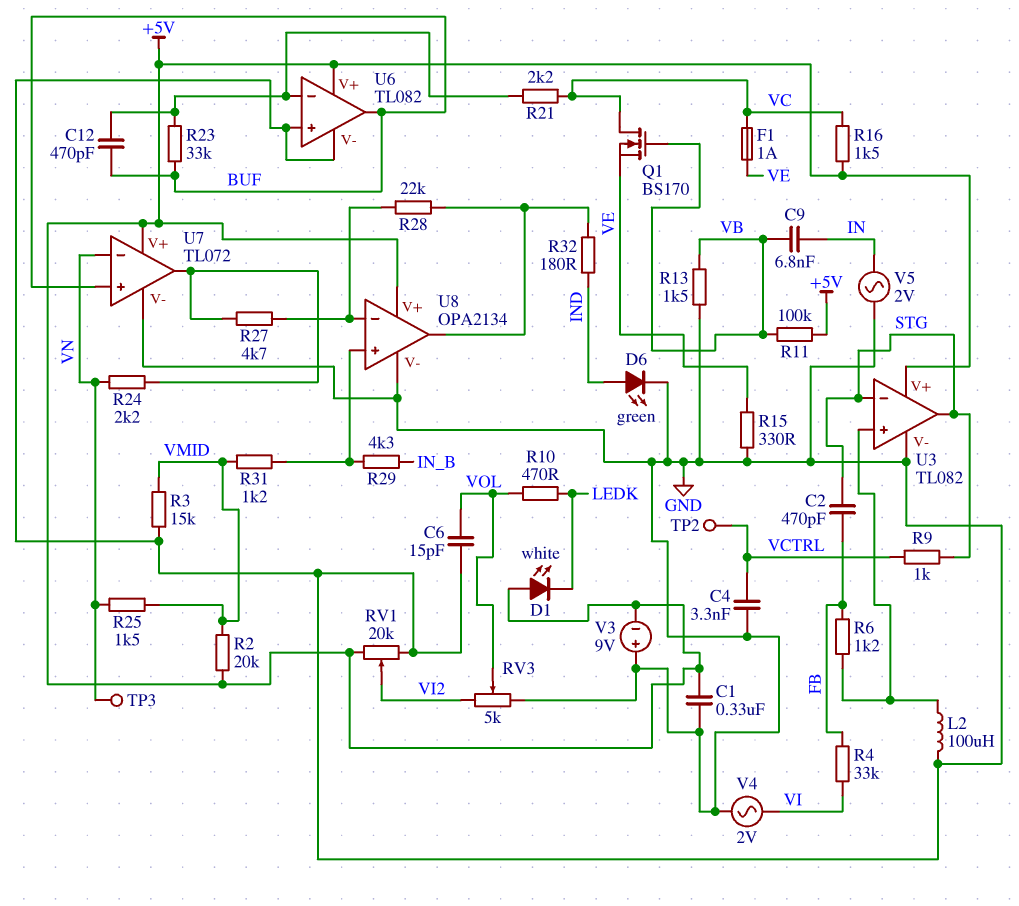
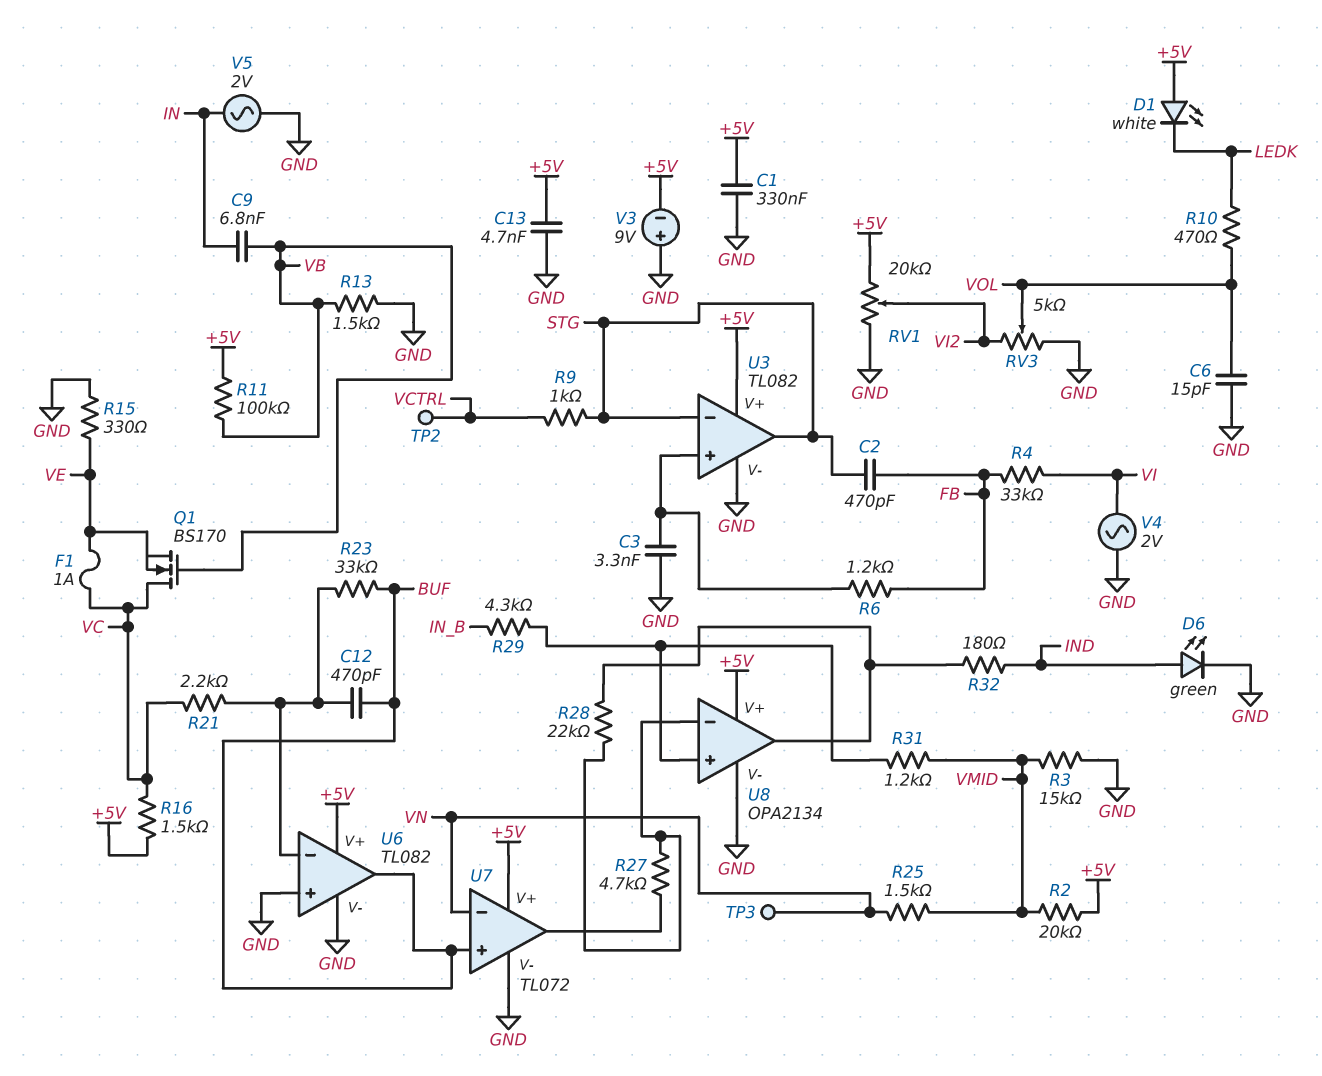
C3: none -> 3.3nF (GND, U3/in+)
C4: 3.3nF (GND, VCTRL) -> none
C13: none -> 4.7nF (+5V, GND)
L2: 100uH (GND, U3/in+) -> none
R24: 2.2k (U7/out, VN) -> none

